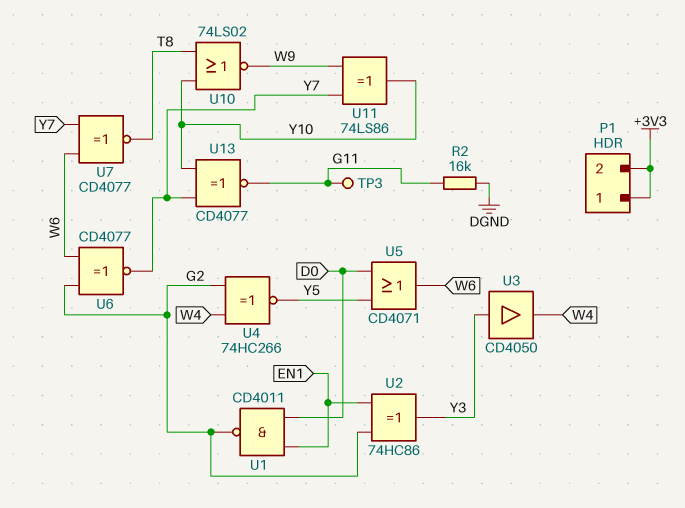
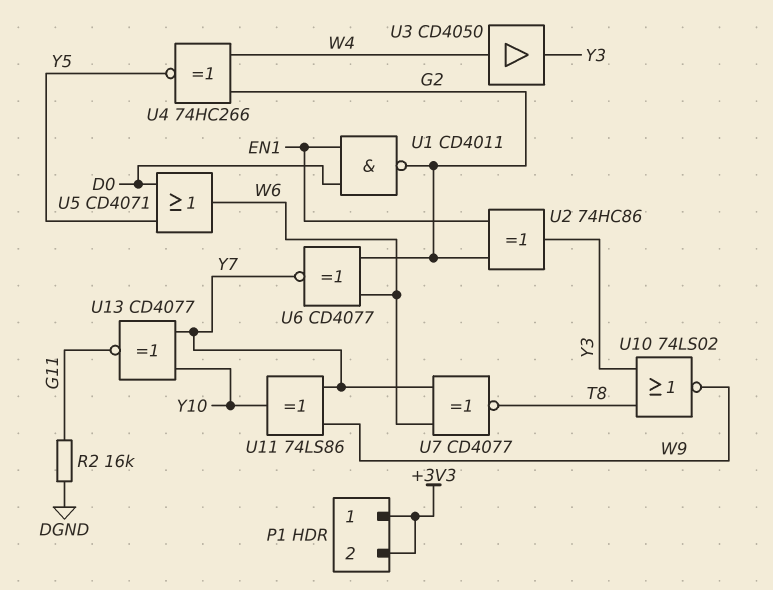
TP3: test point (G11) -> none
U3: buffer CD4050 (in Y3, out W4) -> buffer CD4050 (in W4, out Y3)
U10: NOR 74LS02 (in T8, in Y10, out W9) -> NOR 74LS02 (in T8, in Y3, out W9)

